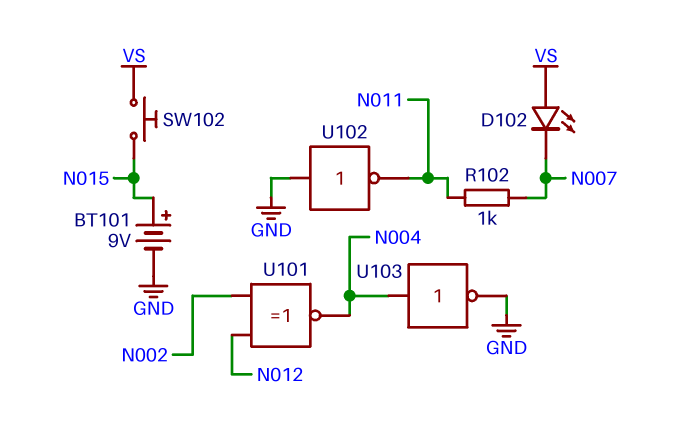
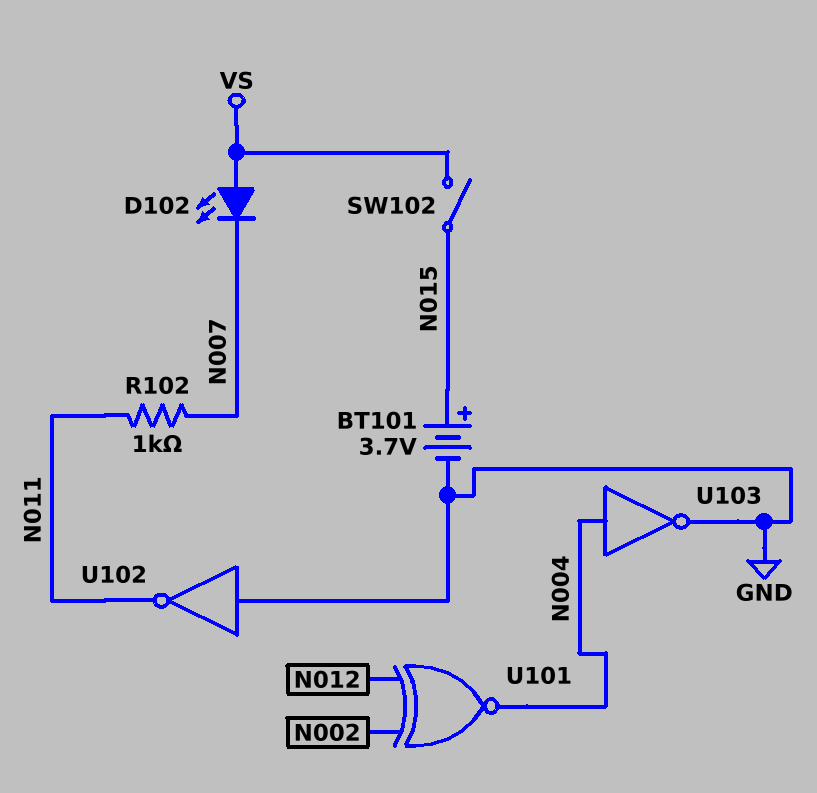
BT101: 9V (plus N015, minus GND) -> 3.7V (plus N015, minus GND)
SW102: button (N015, VS) -> switch (N015, VS)

